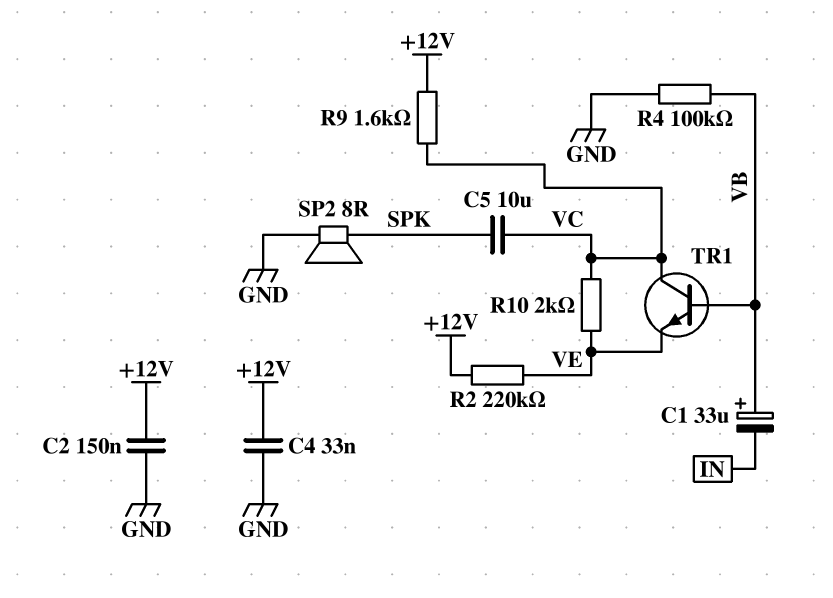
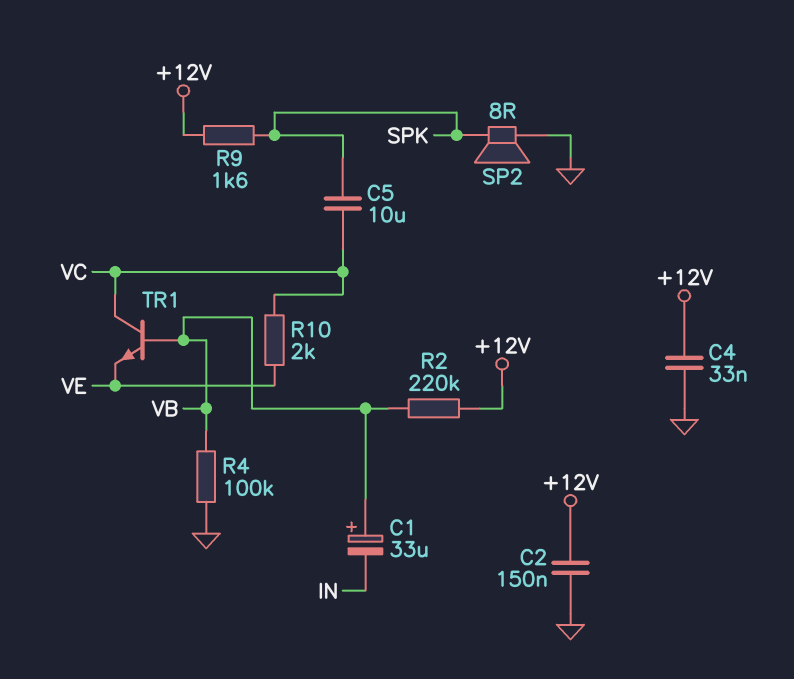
R2: 220k (+12V, VE) -> 220k (+12V, VB)
R9: 1.6k (+12V, VC) -> 1.6k (+12V, SPK)

